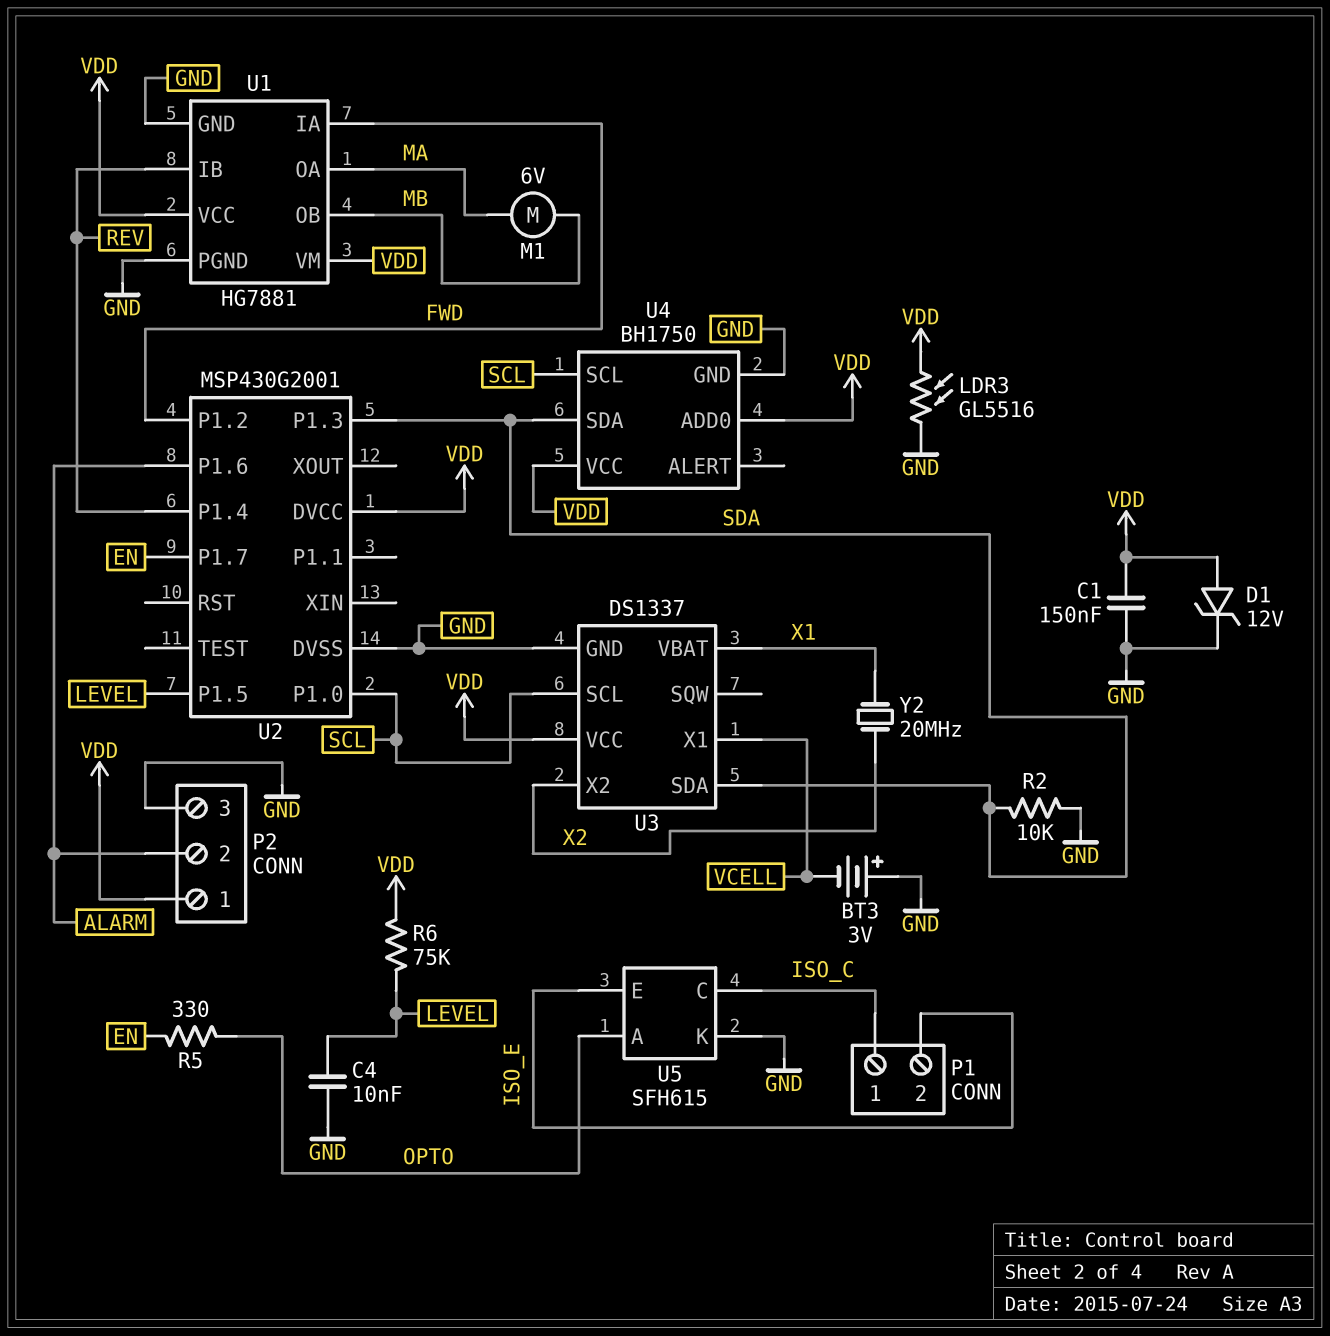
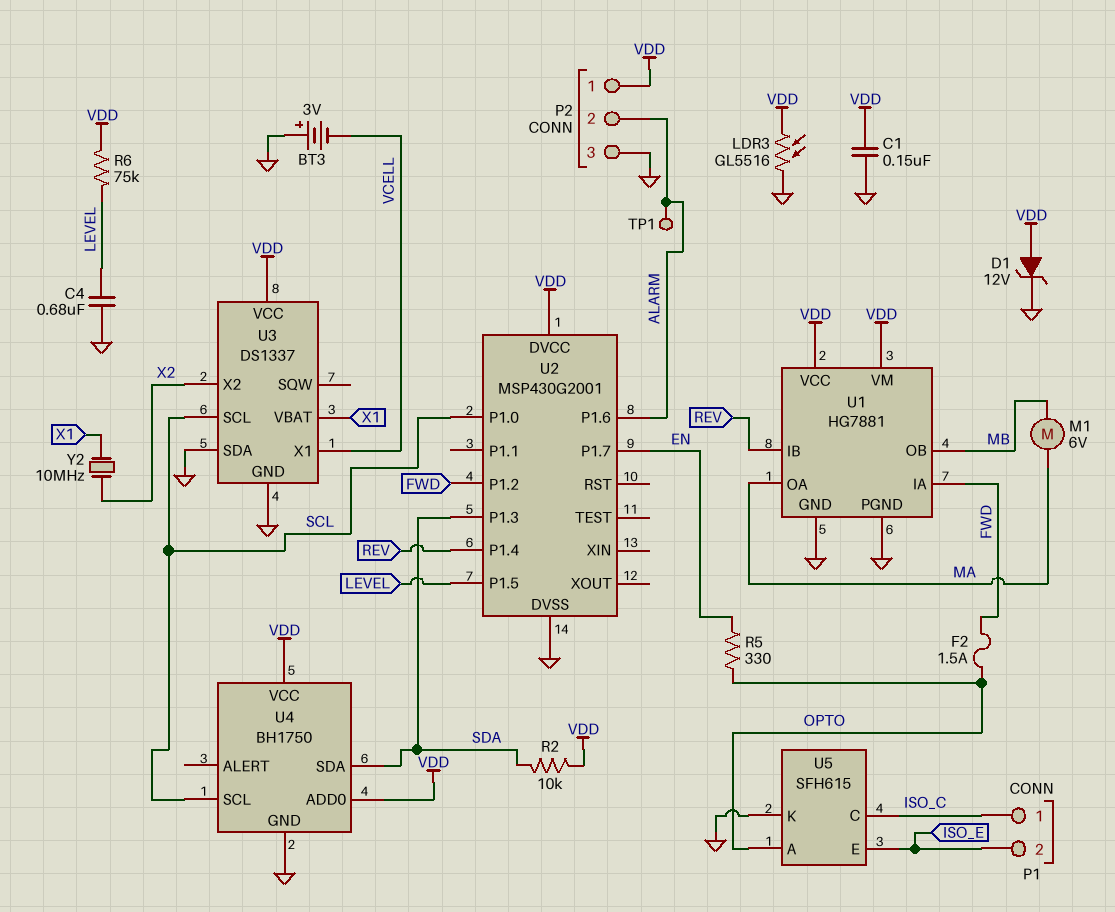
C4: 10nF (GND, LEVEL) -> 680nF (GND, LEVEL)
F2: none -> 1.5A (FWD, OPTO)
R2: 10k (GND, SDA) -> 10k (SDA, VDD)
TP1: none -> test point (ALARM)
U3 pin SDA: SDA -> GND
Y2: 20MHz (X1, X2) -> 10MHz (X1, X2)

